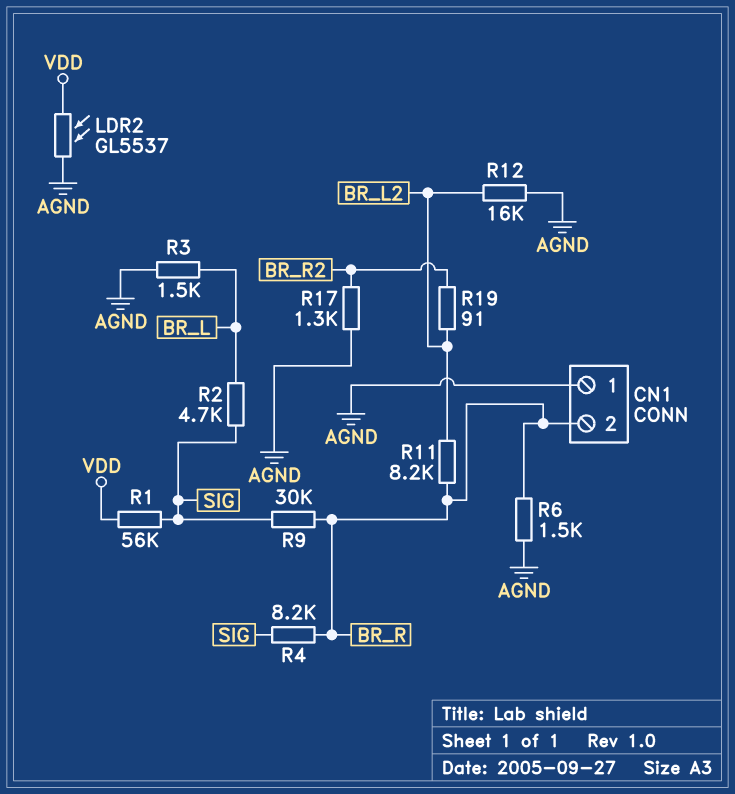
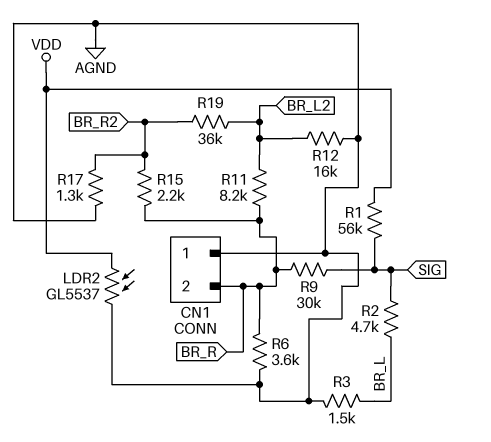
R4: 8.2k (BR_R, SIG) -> none
R6: 1.5k (AGND, BR_R) -> 3.6k (AGND, BR_R)
R15: none -> 2.2k (BR_R, BR_R2)
R19: 91 (BR_L2, BR_R2) -> 36k (BR_L2, BR_R2)

